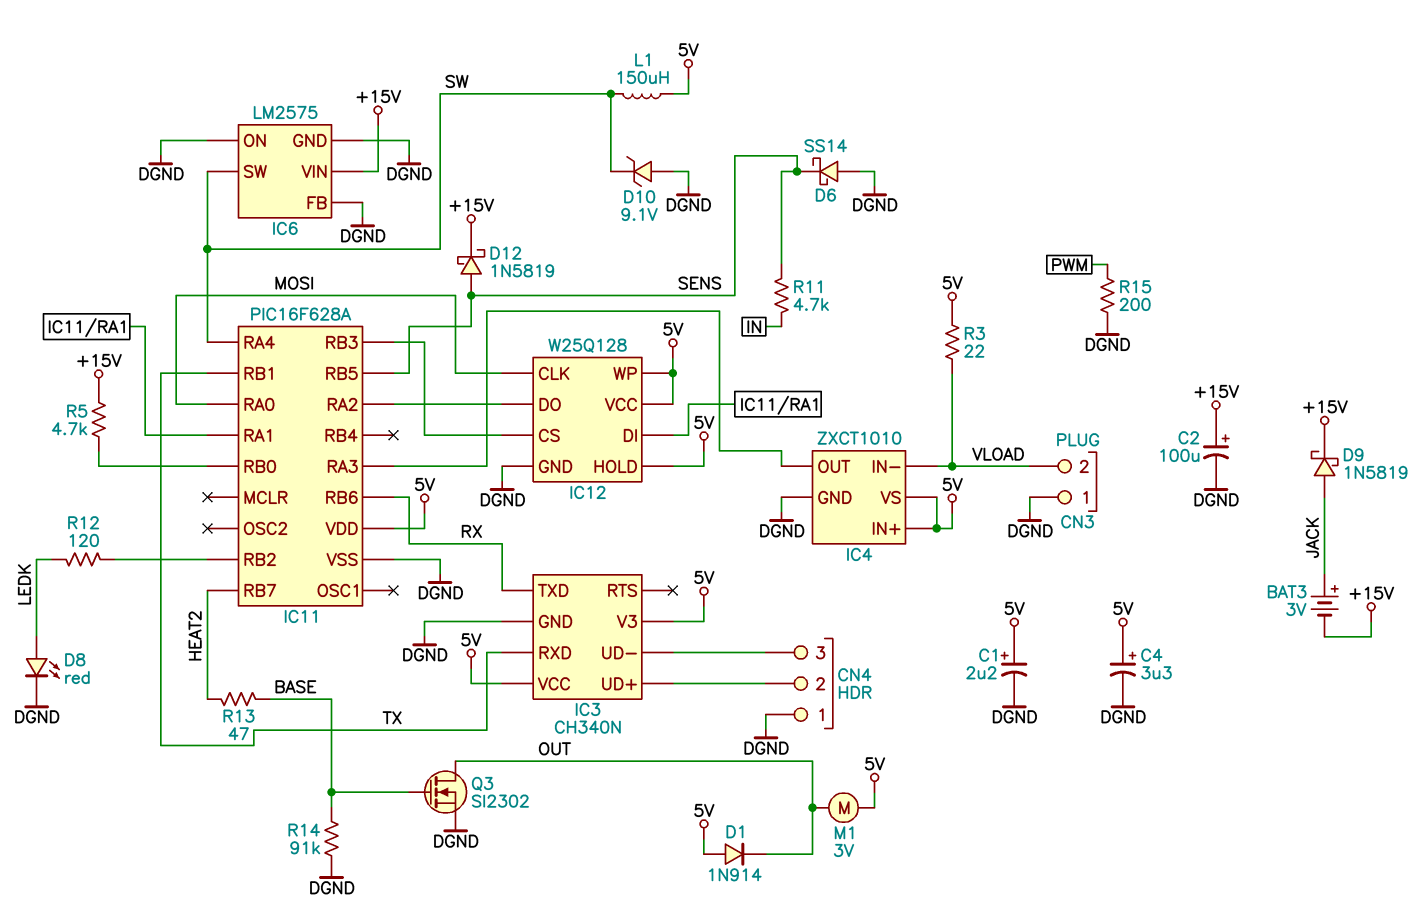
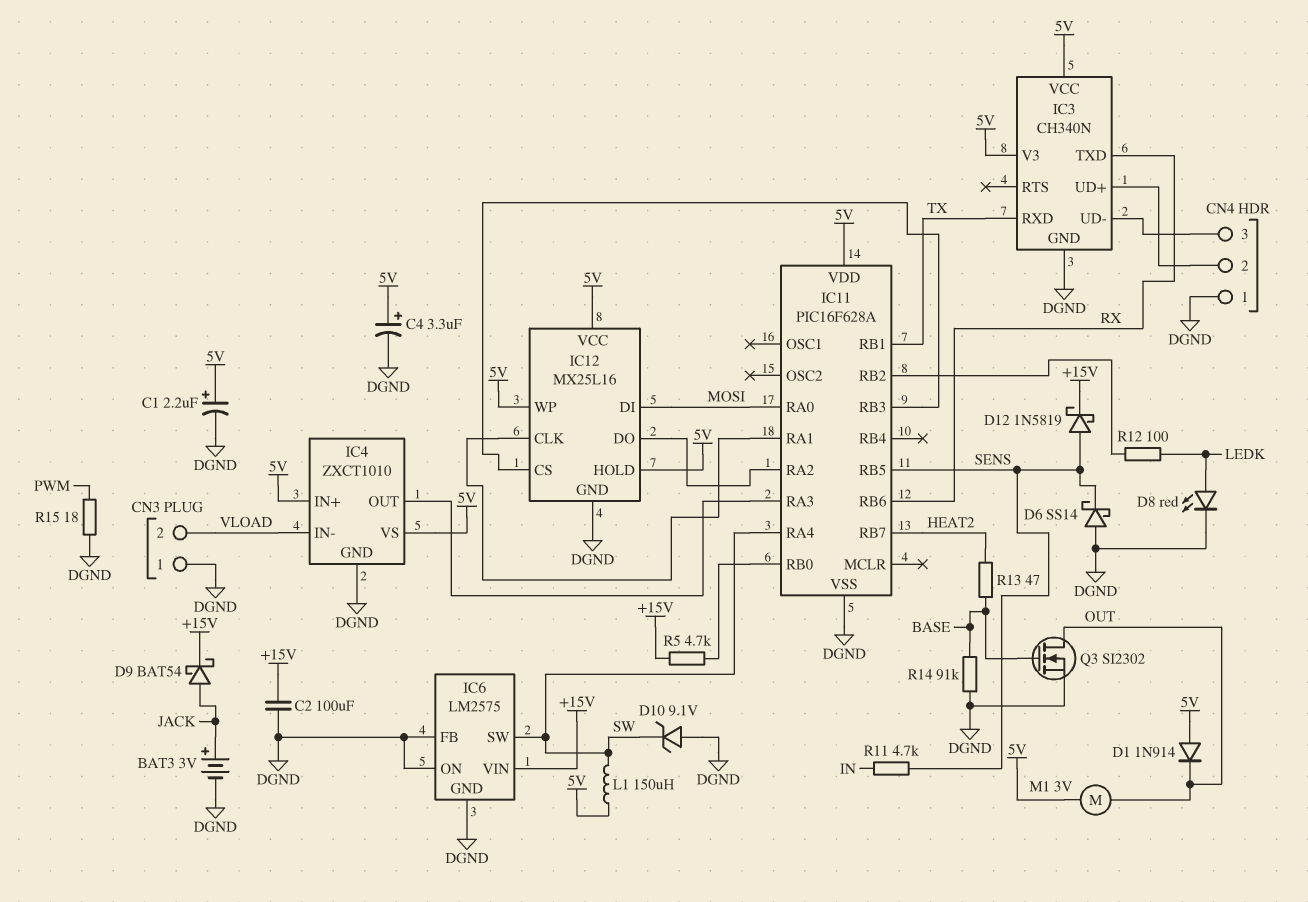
BAT3: 3V (plus JACK, minus +15V) -> 3V (plus JACK, minus DGND)
C2: 100uF (plus +15V, minus DGND) -> 100uF (+15V, DGND)
D9: schottky 1N5819 (A JACK, K +15V) -> schottky BAT54 (A JACK, K +15V)
IC12: W25Q128 -> MX25L16
IC12 pin CLK: MOSI -> IC11/RA1
IC12 pin DI: IC11/RA1 -> MOSI
R3: 22 (5V, VLOAD) -> none
R12: 120 (IC11/RB2, LEDK) -> 100 (IC11/RB2, LEDK)
R15: 200 (DGND, PWM) -> 18 (DGND, PWM)

